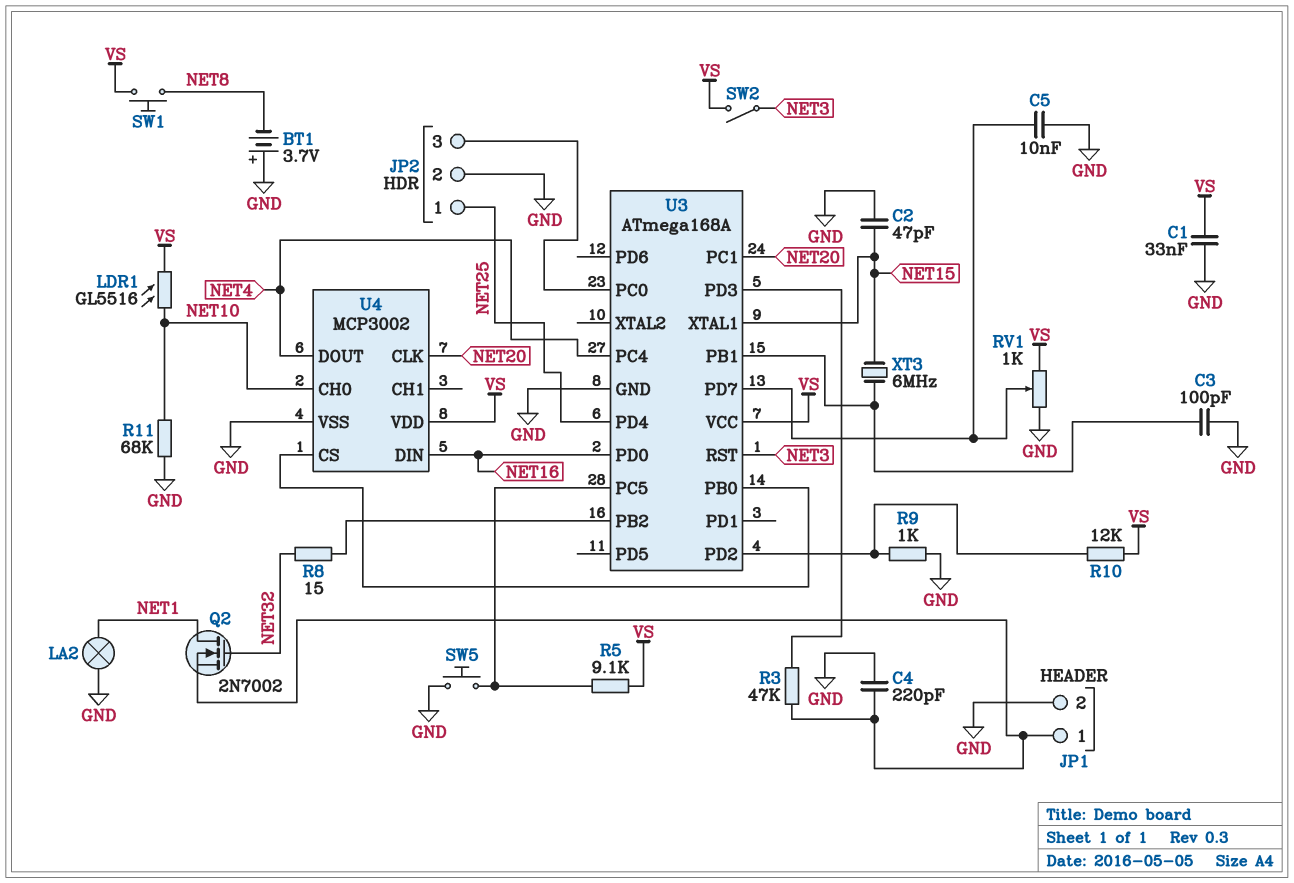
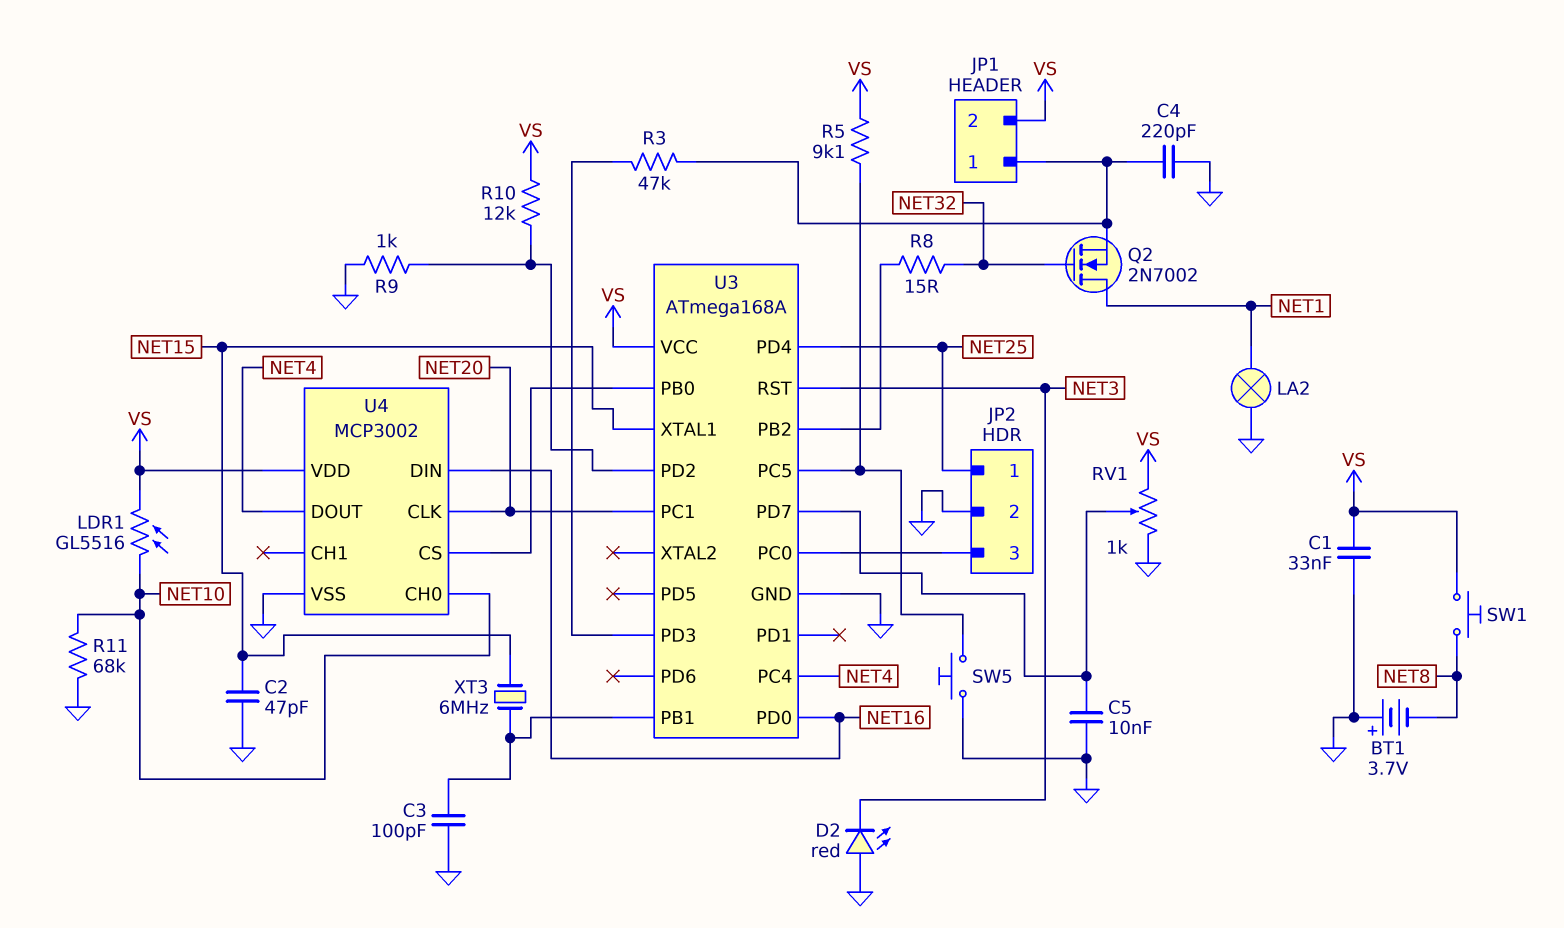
D2: none -> LED red (A GND, K NET3)
JP1 pin 2: GND -> VS
SW2: switch (NET3, VS) -> none

